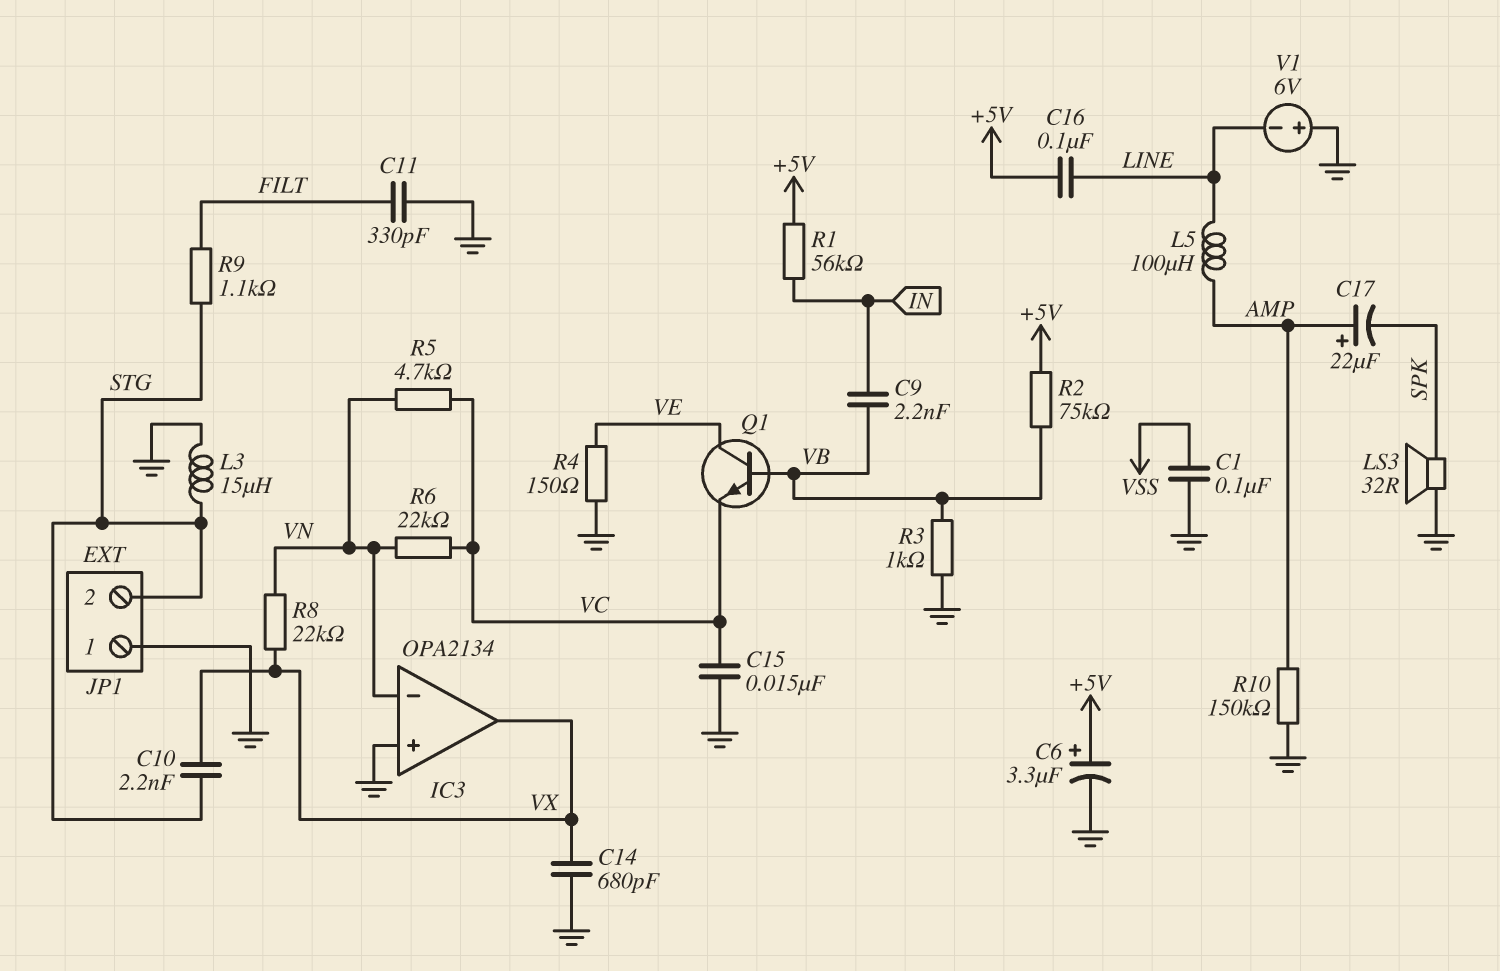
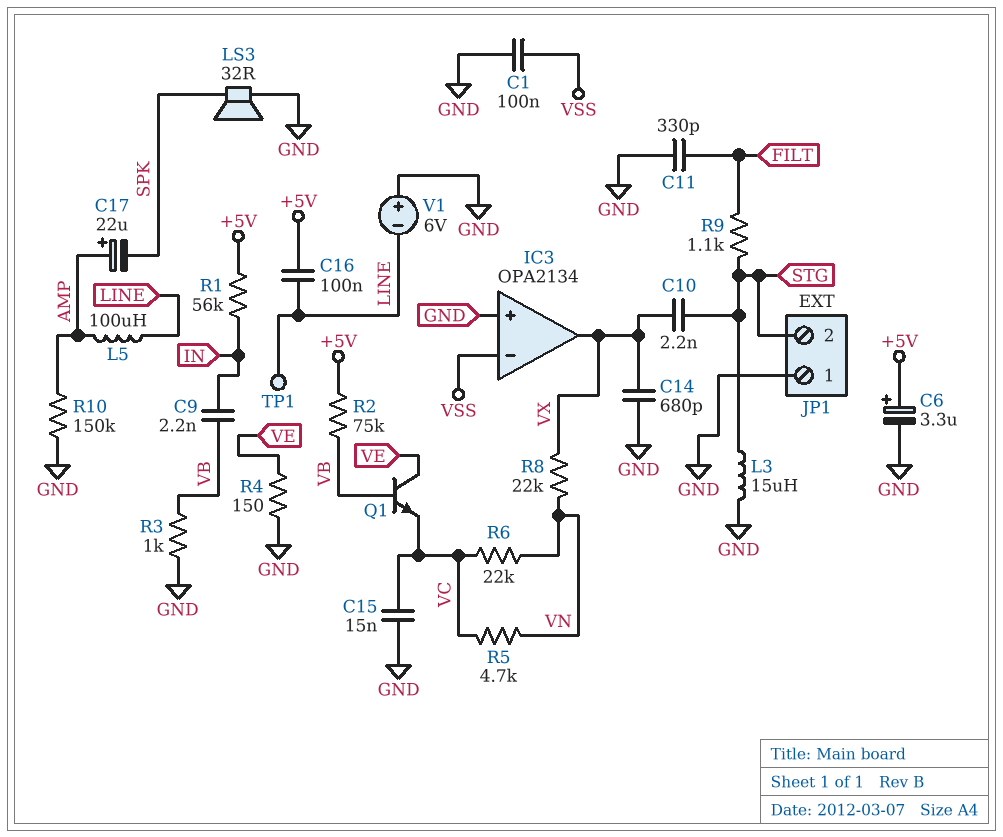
IC3 pin in-: VN -> VSS
TP1: none -> test point (LINE)

